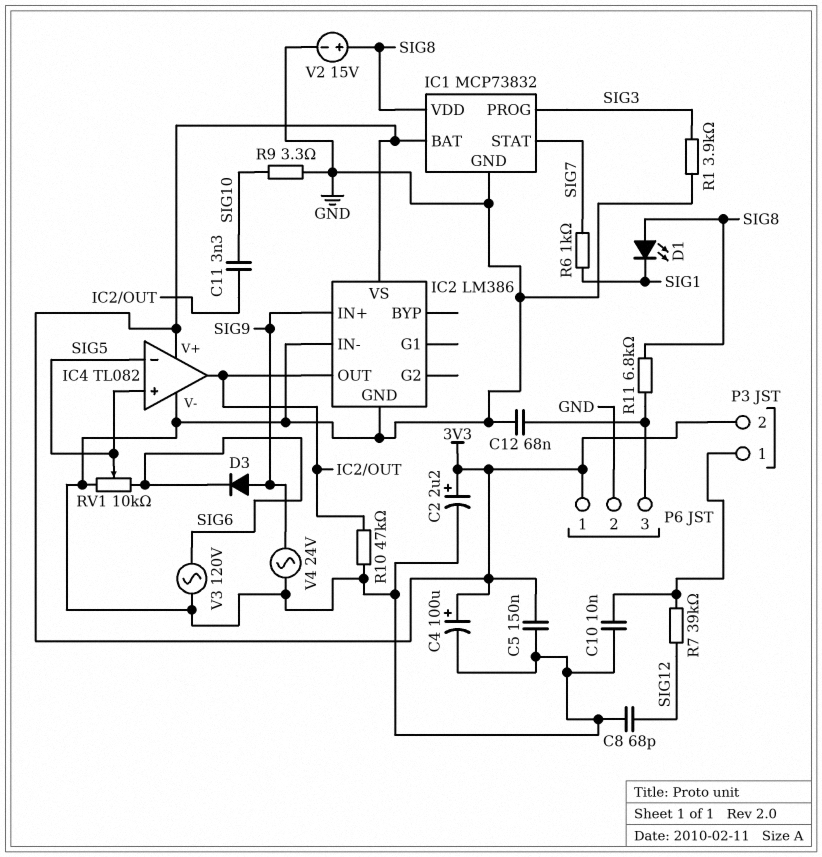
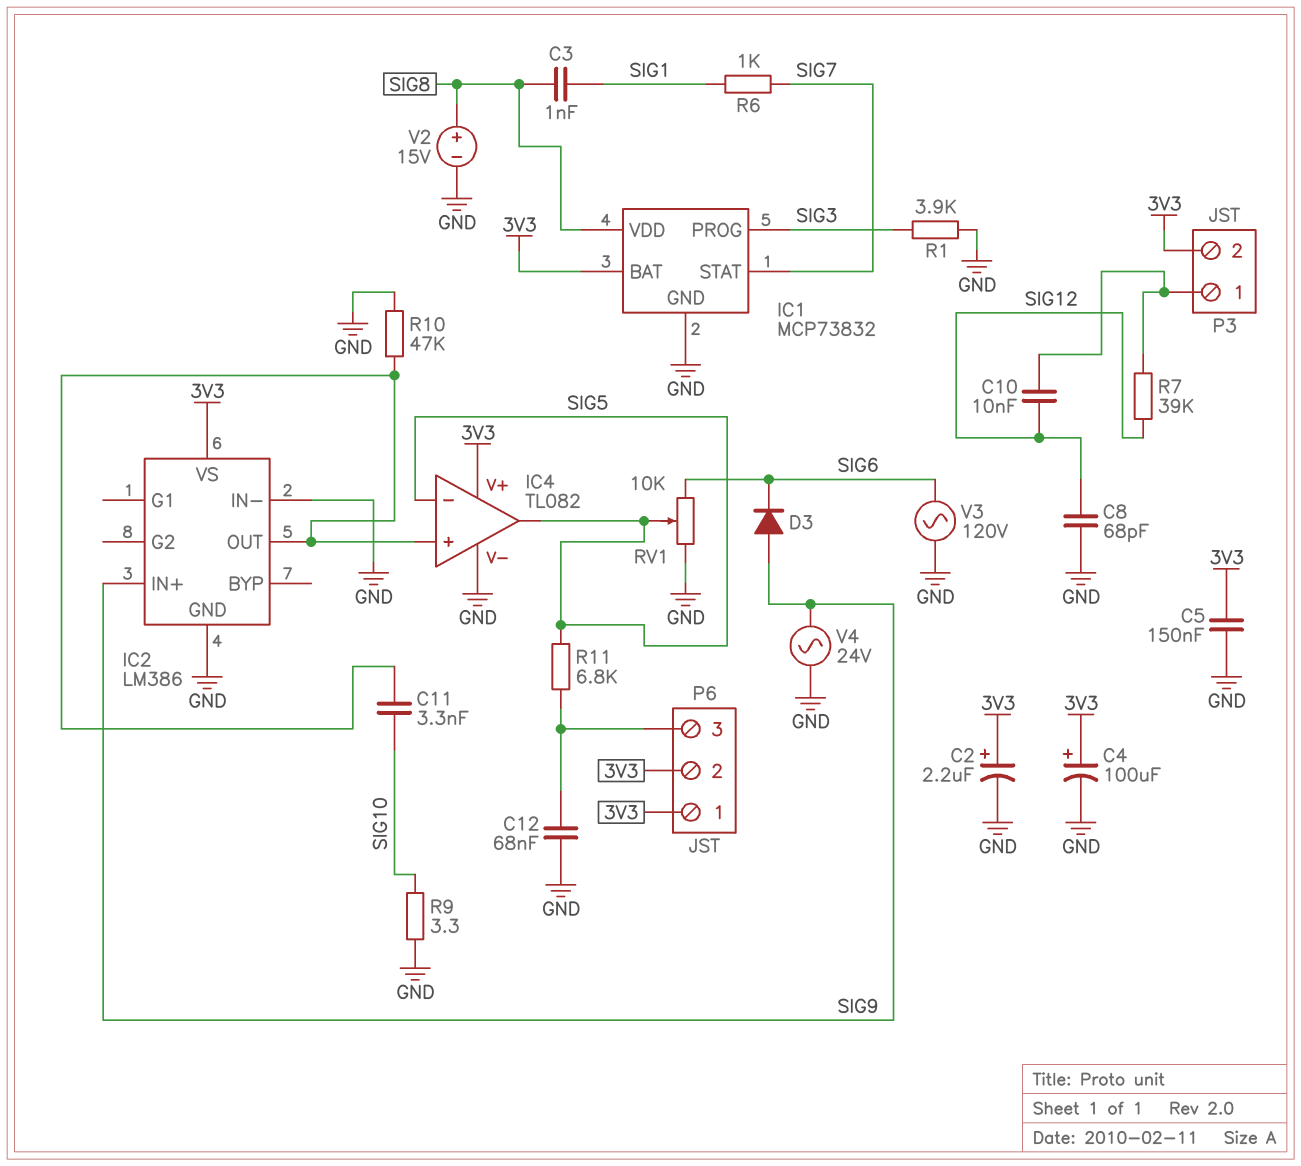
C3: none -> 1nF (SIG1, SIG8)
C10: 10nF (GND, P3/1) -> 10nF (P3/1, SIG12)
D1: LED (A SIG8, K SIG1) -> none
IC4 pin in+: SIG5 -> IC2/OUT
IC4 pin out: IC2/OUT -> SIG5
P6 pin 2: GND -> 3V3
R11: 6.8k (P6/3, SIG8) -> 6.8k (P6/3, SIG5)

